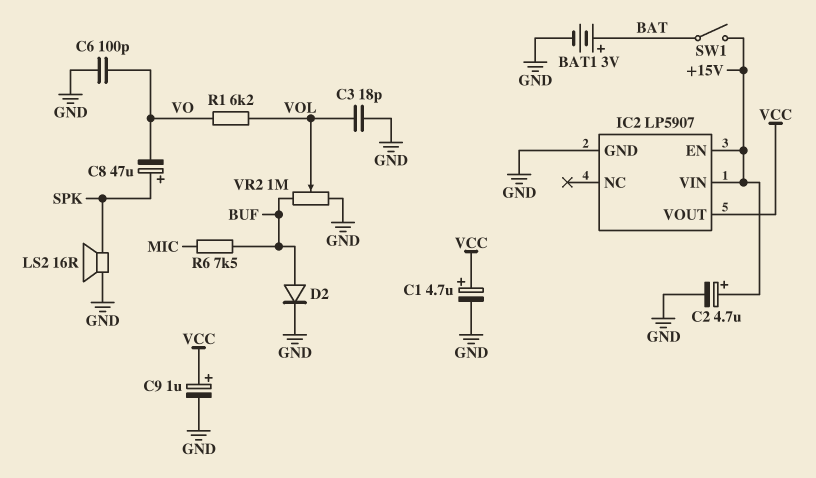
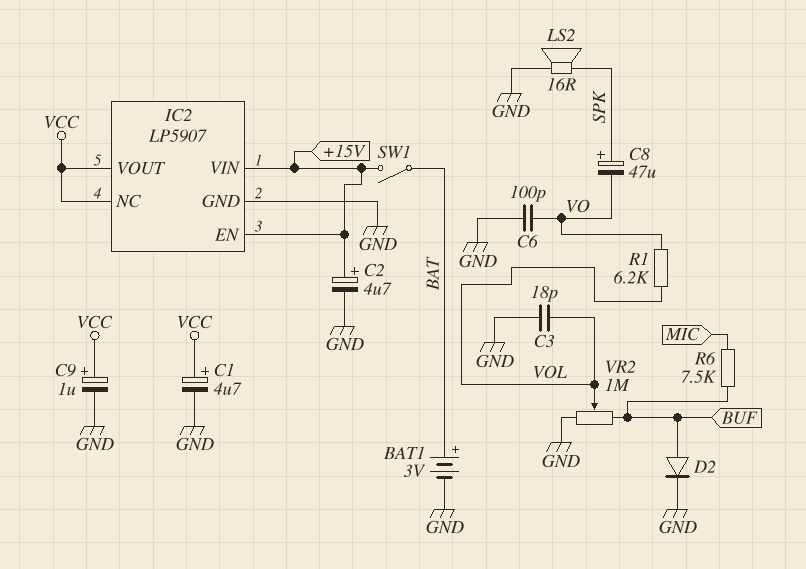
IC2 pin NC: none -> VCC

